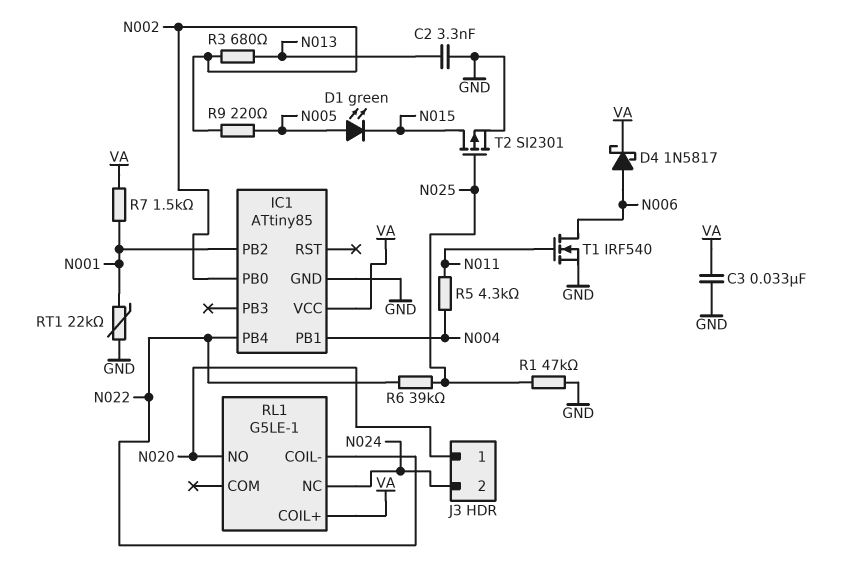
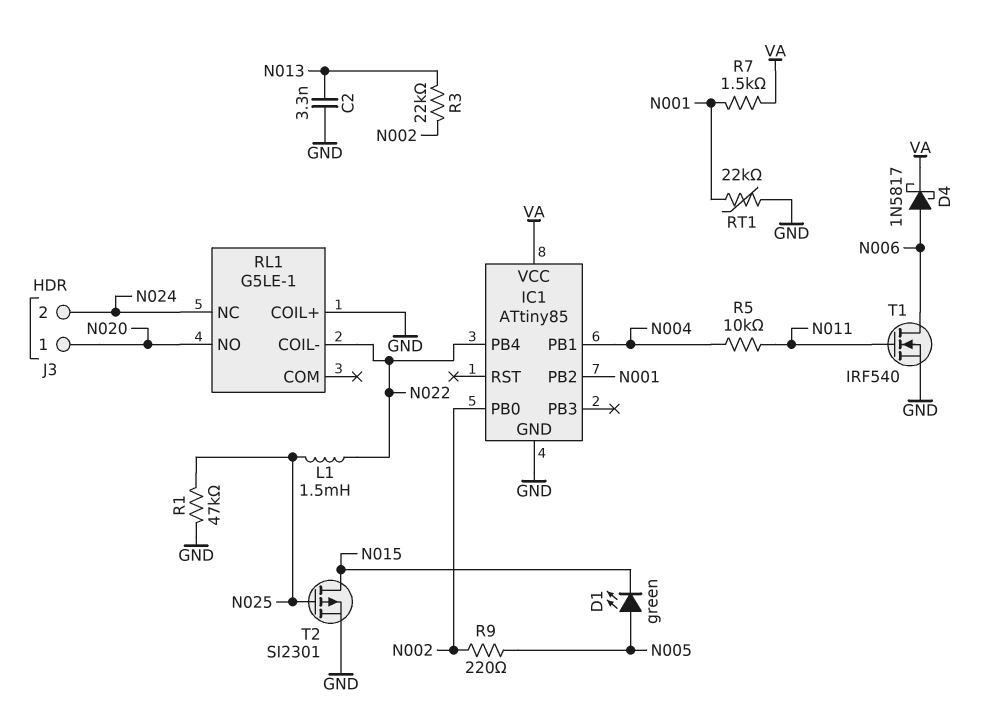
C3: 33nF (GND, VA) -> none
L1: none -> 1.5mH (N022, N025)
R3: 680 (N002, N013) -> 22k (N002, N013)
R5: 4.3k (N004, N011) -> 10k (N004, N011)
R6: 39k (N022, N025) -> none
RL1 pin COIL+: VA -> GND

